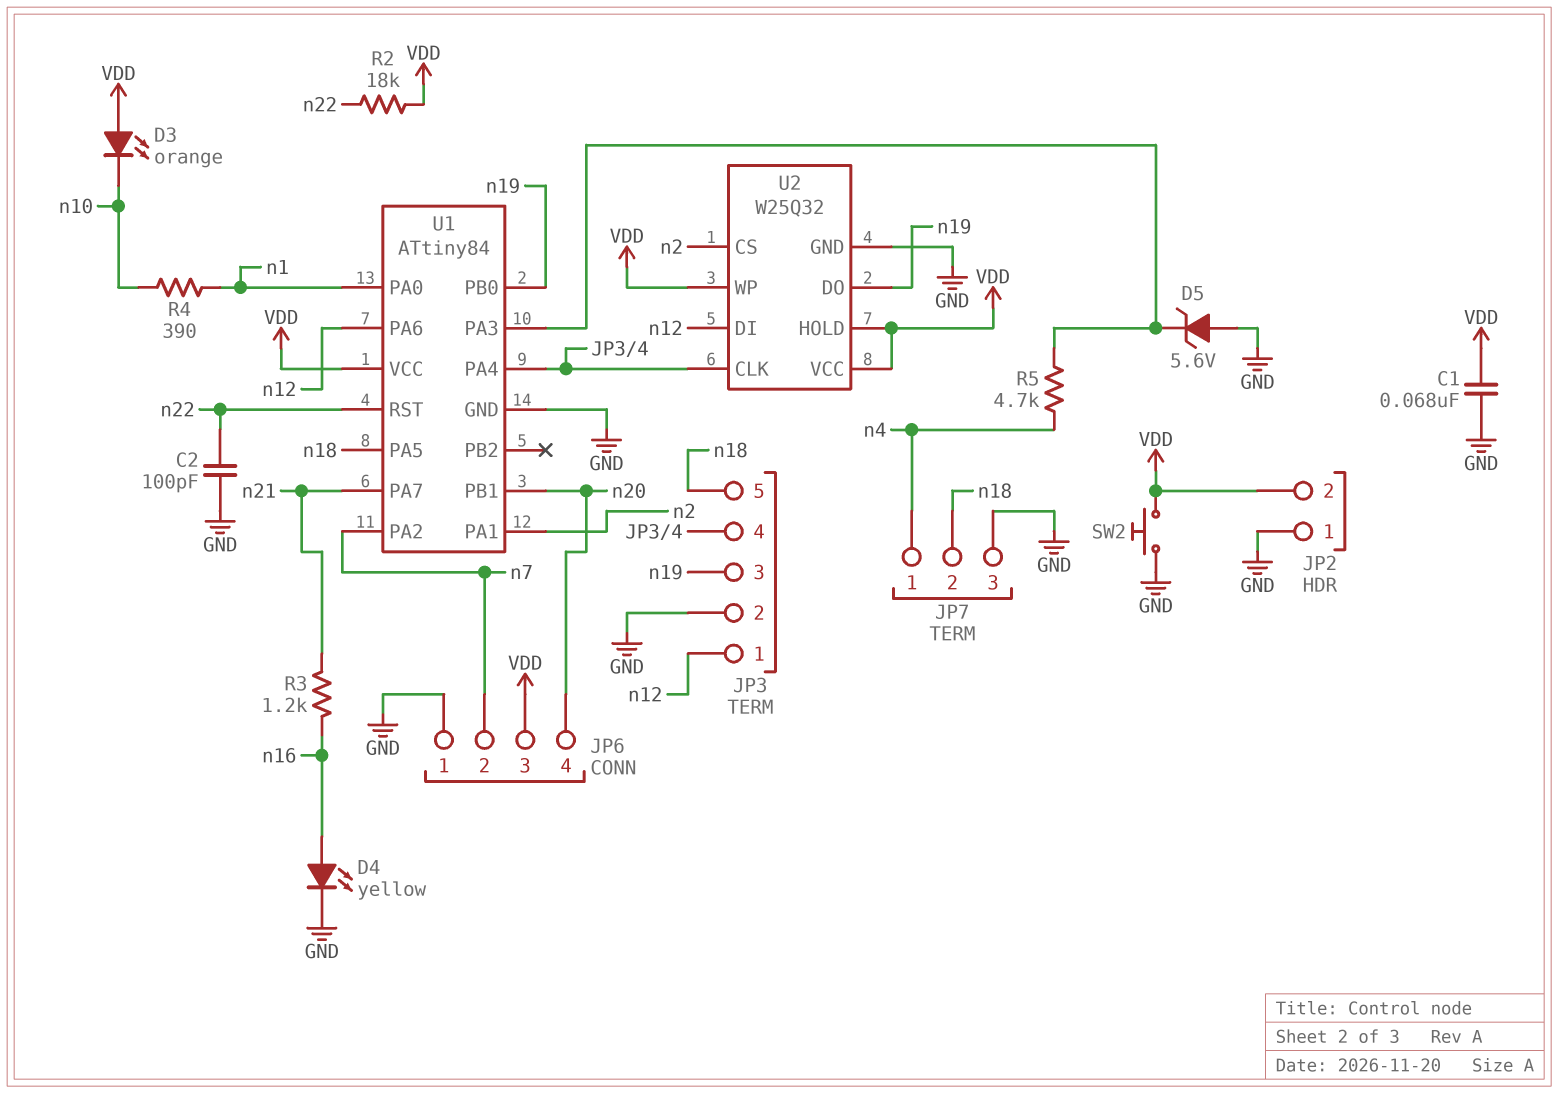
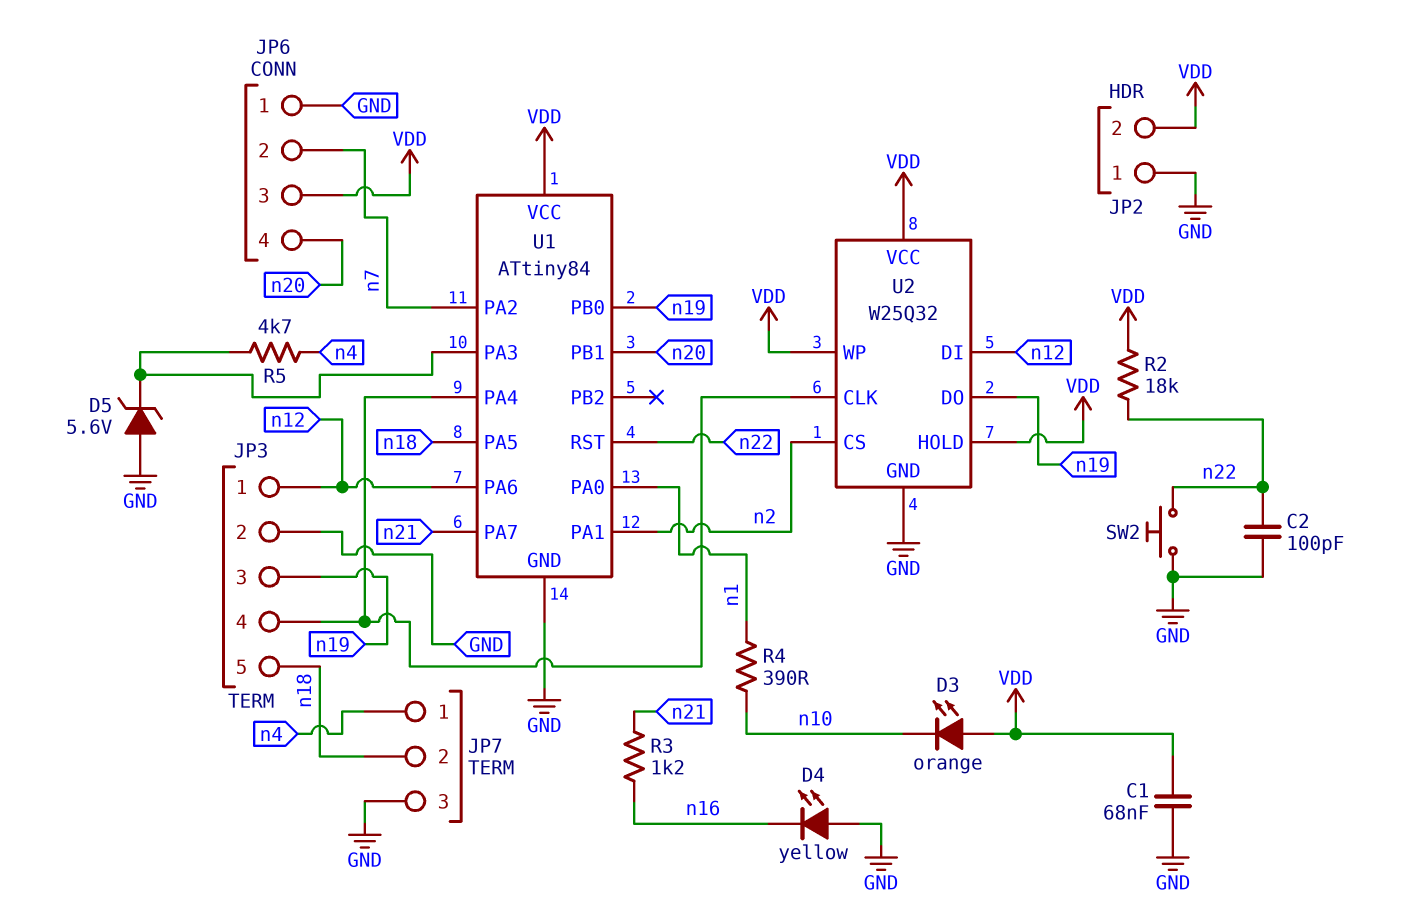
D4: LED yellow (A n16, K GND) -> LED yellow (A GND, K n16)
SW2: button (GND, VDD) -> button (GND, n22)

